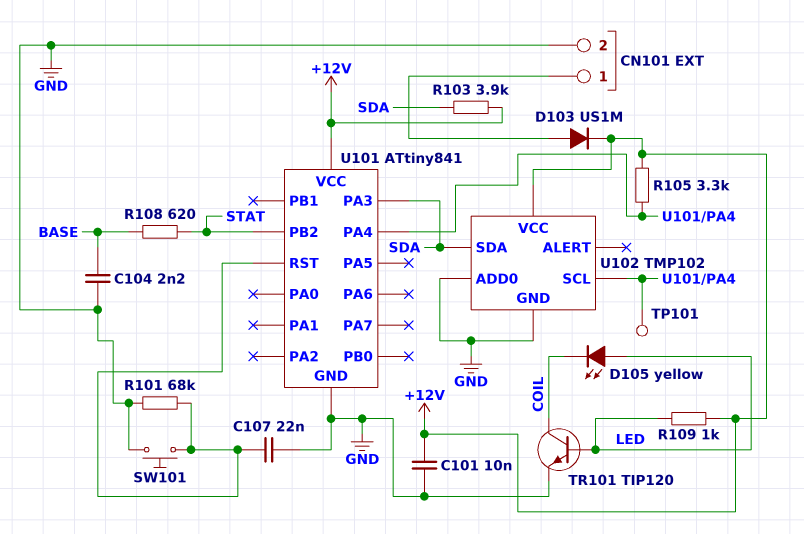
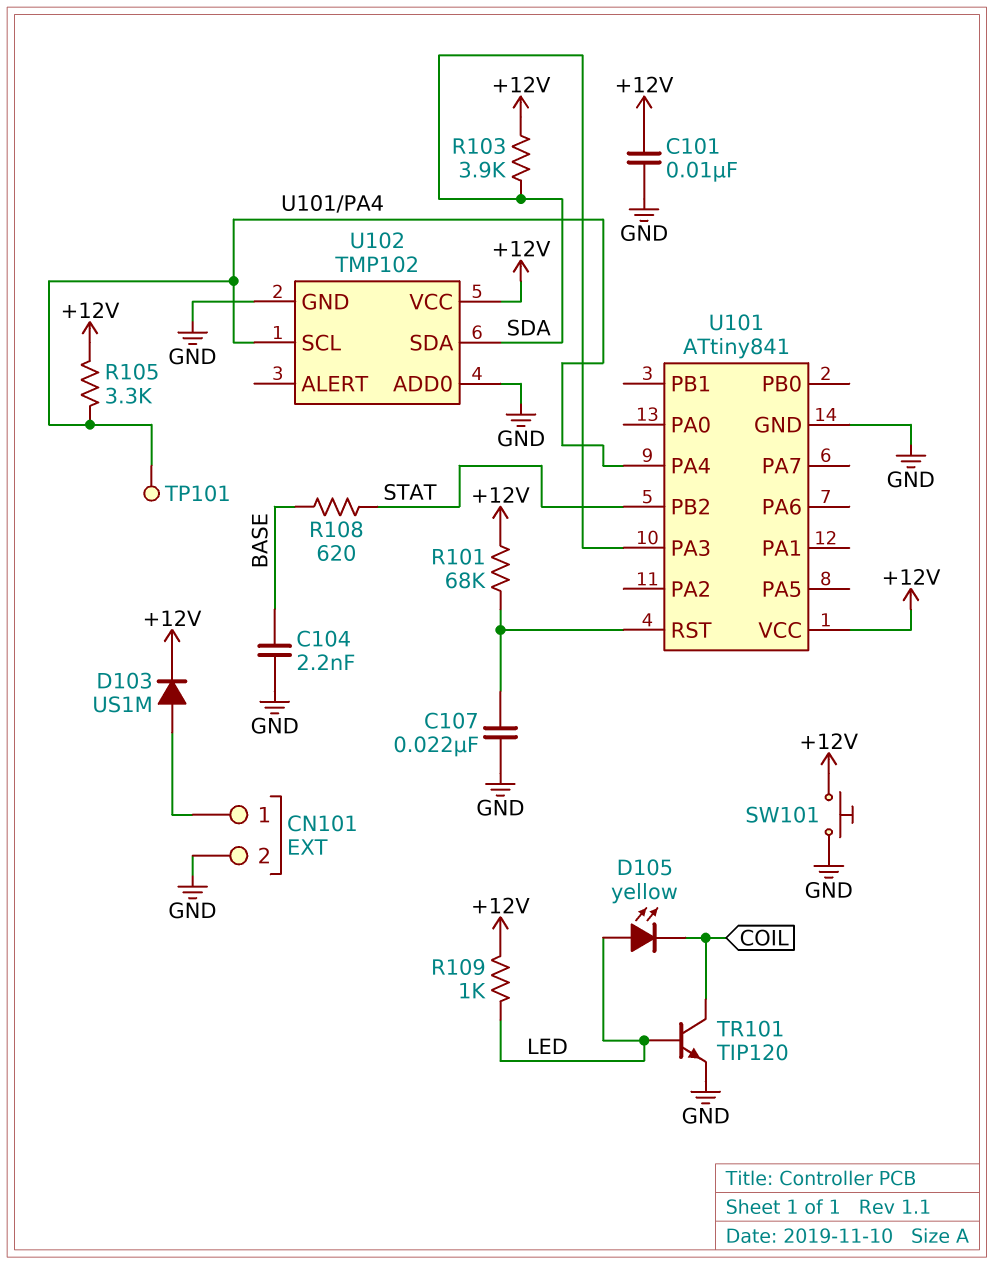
R101: 68k (GND, U101/RST) -> 68k (+12V, U101/RST)
SW101: button (GND, U101/RST) -> button (+12V, GND)

